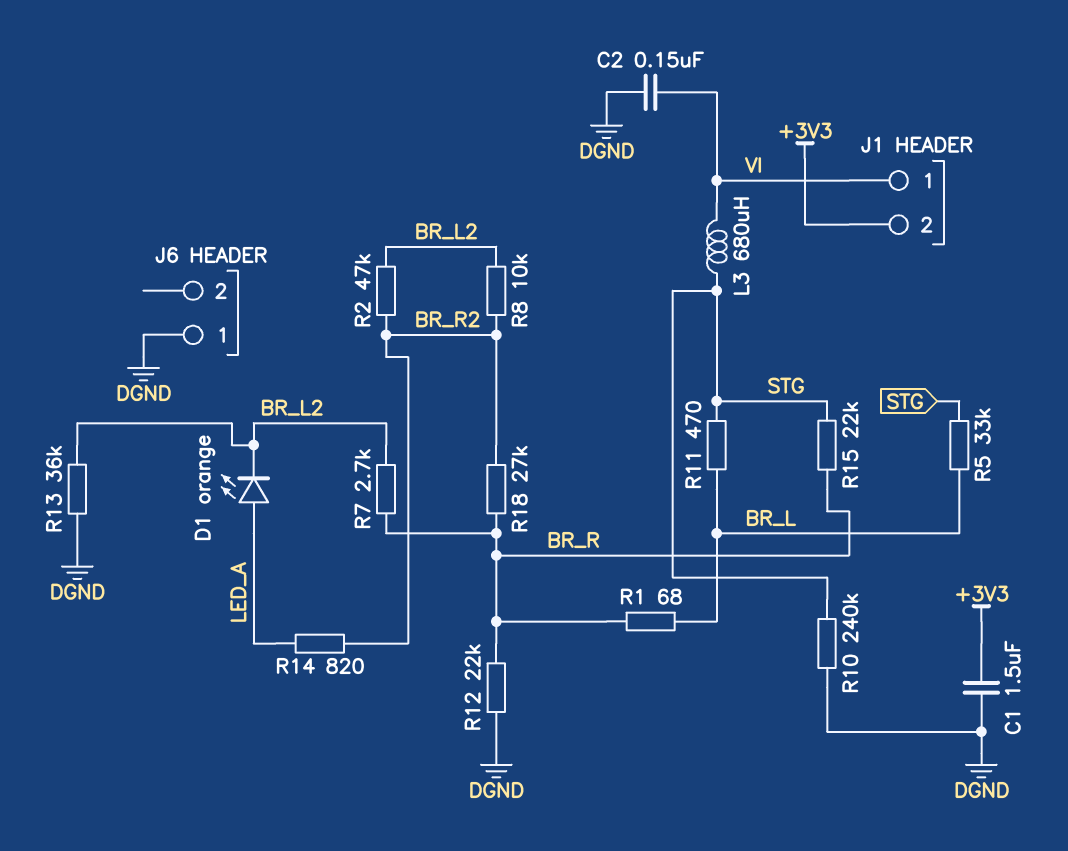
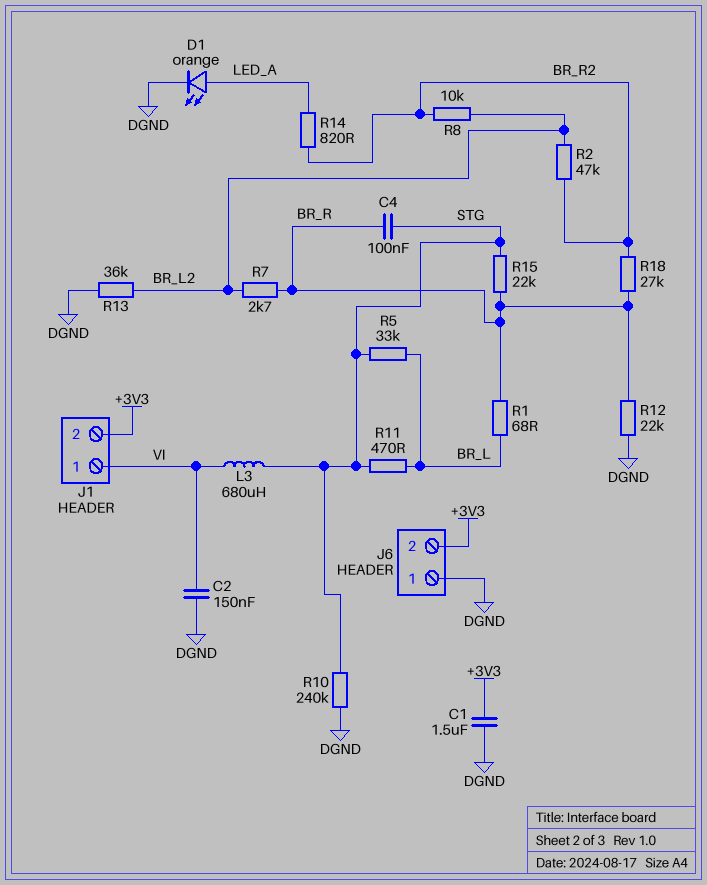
C4: none -> 100nF (BR_R, STG)
D1: LED orange (A LED_A, K BR_L2) -> LED orange (A LED_A, K DGND)
J6 pin 2: none -> +3V3

